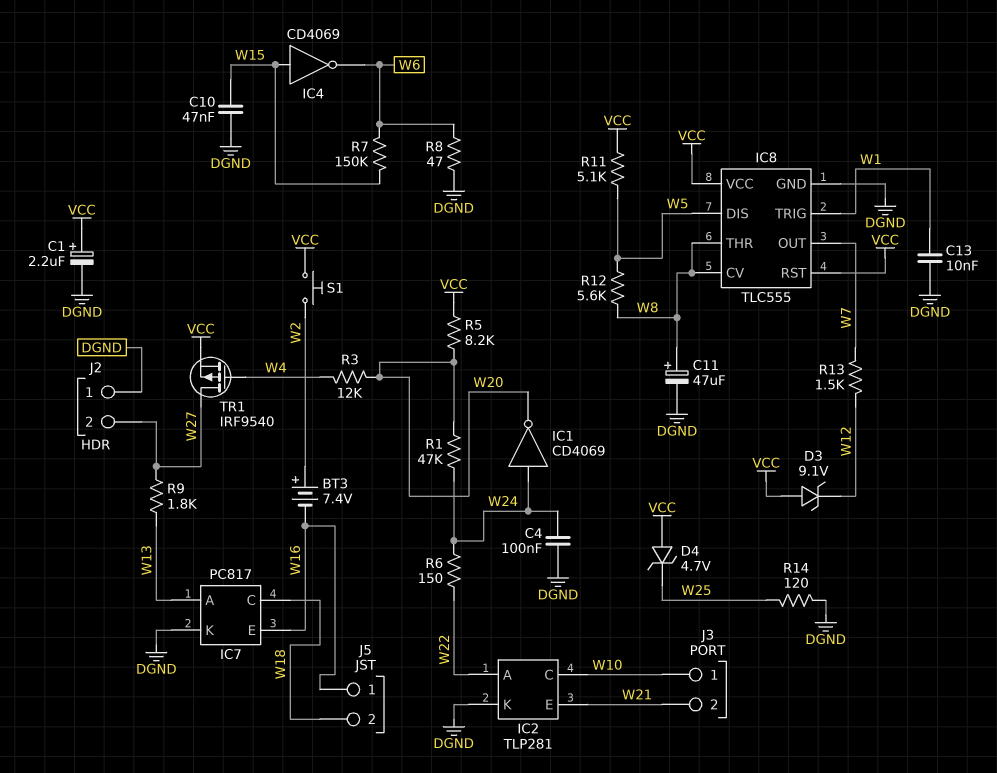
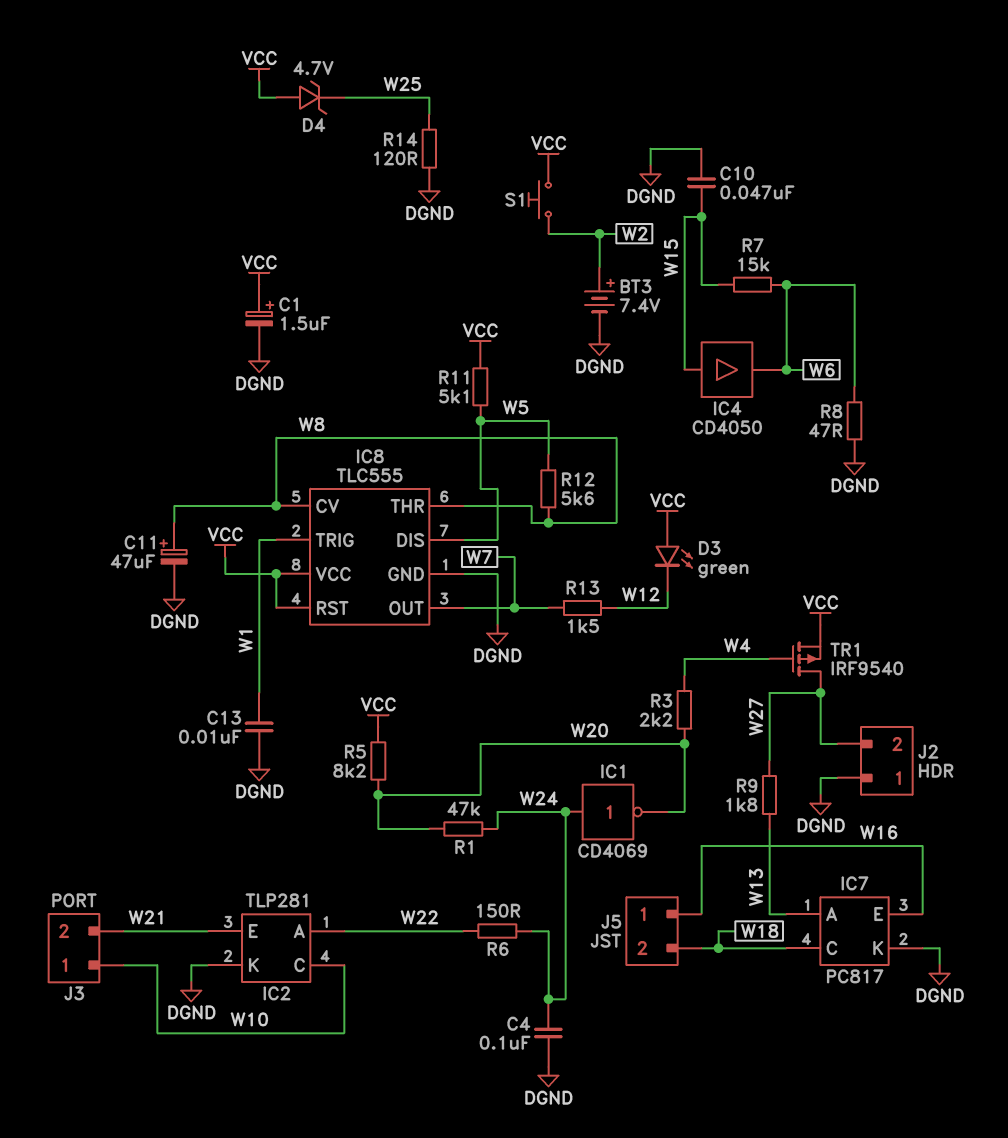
BT3: 7.4V (plus W2, minus W16) -> 7.4V (plus W2, minus DGND)
C1: 2.2uF (plus VCC, minus DGND) -> 1.5uF (plus VCC, minus DGND)
D3: zener 9.1V (A VCC, K W12) -> LED green (A VCC, K W12)
IC4: NOT CD4069 (in W15, out W6) -> buffer CD4050 (in W15, out W6)
R3: 12k (W4, W20) -> 2.2k (W4, W20)
R7: 150k (W6, W15) -> 15k (W6, W15)

